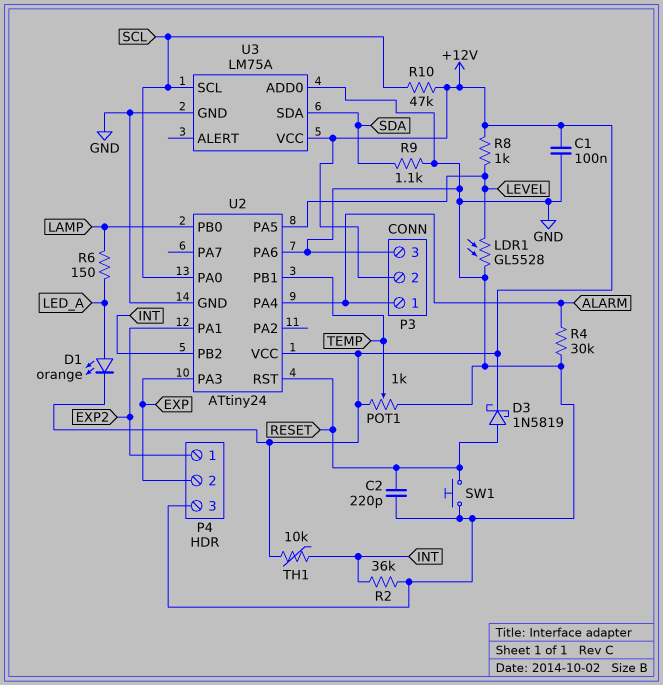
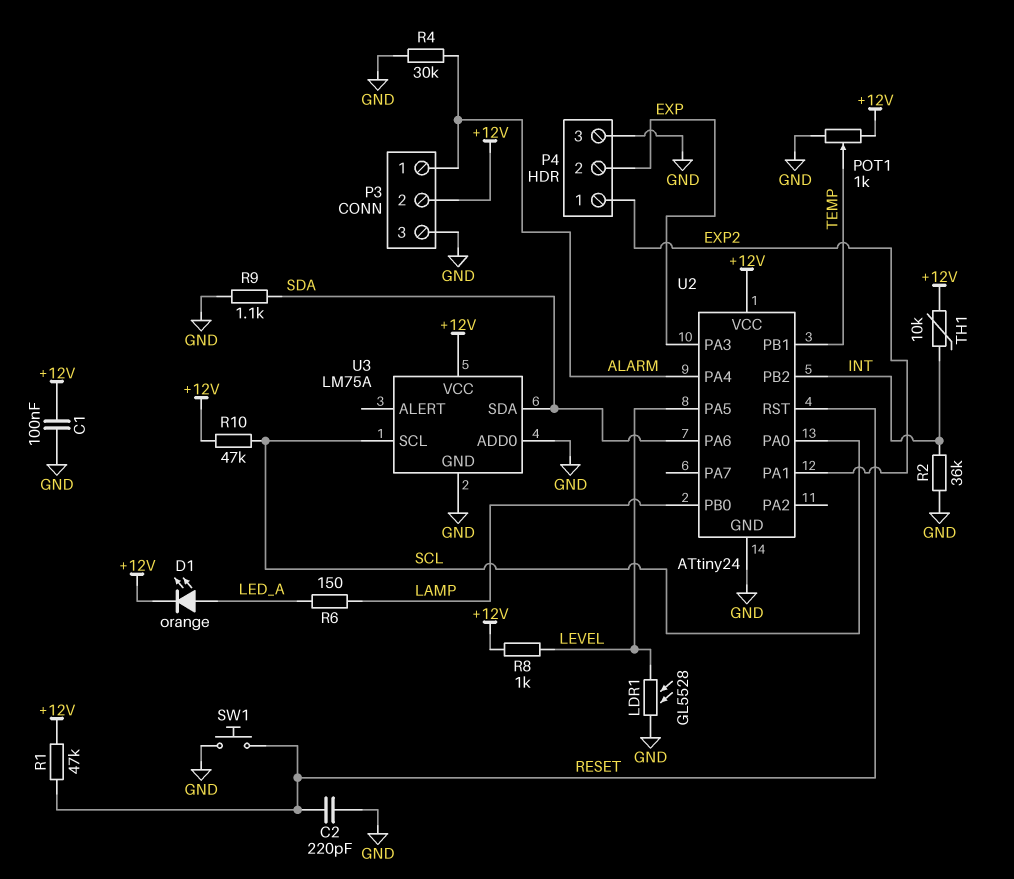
D3: schottky 1N5819 (A RESET, K +12V) -> none
R1: none -> 47k (+12V, RESET)
U2 pin PA6: GND -> SDA

